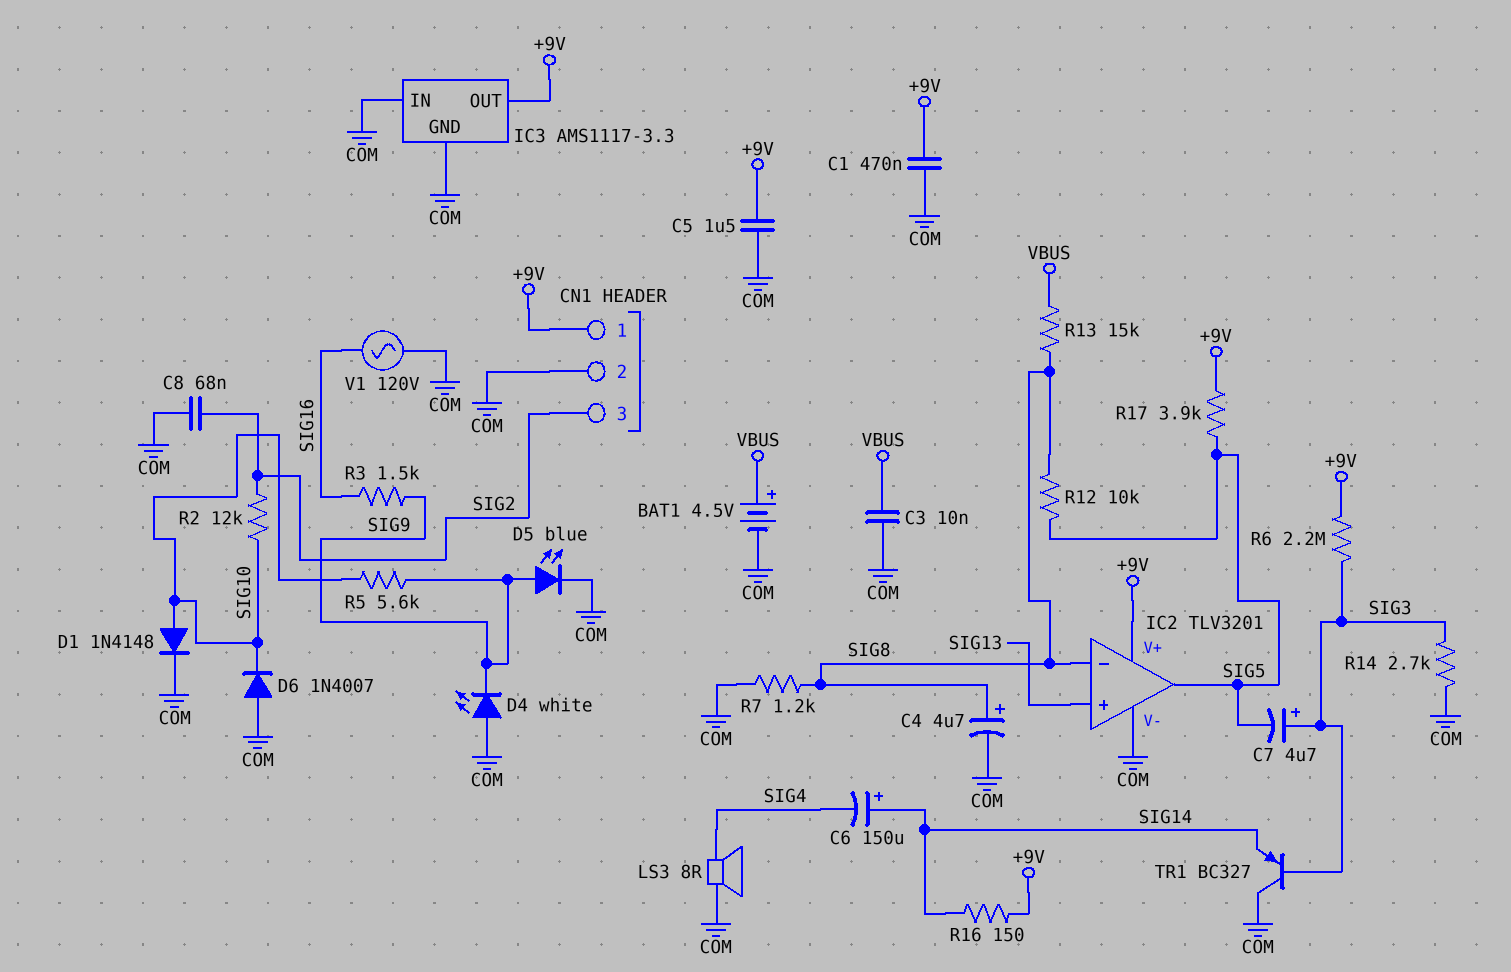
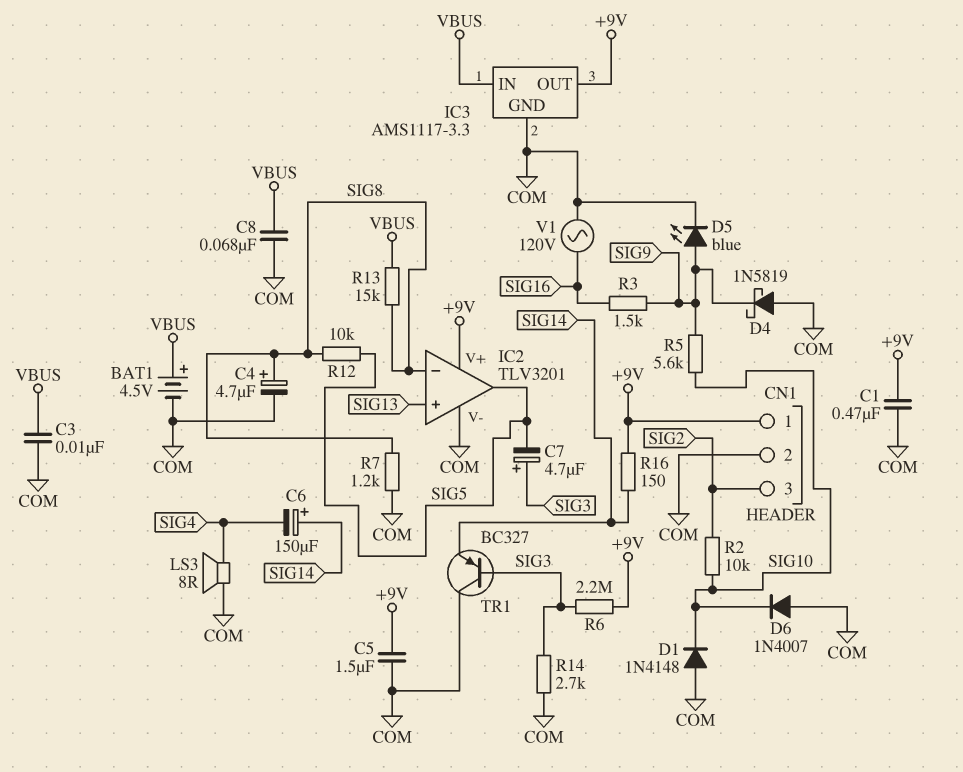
C8: 68nF (COM, SIG2) -> 68nF (COM, VBUS)
D1: diode 1N4148 (A SIG10, K COM) -> diode 1N4148 (A COM, K SIG10)
D4: LED white (A COM, K SIG9) -> schottky 1N5819 (A COM, K SIG9)
IC3 pin IN: COM -> VBUS
R2: 12k (SIG2, SIG10) -> 10k (SIG2, SIG10)
R17: 3.9k (+9V, SIG5) -> none

